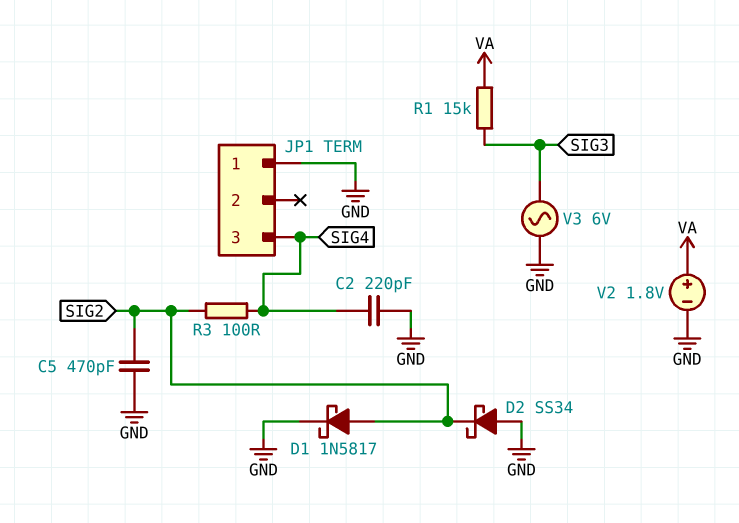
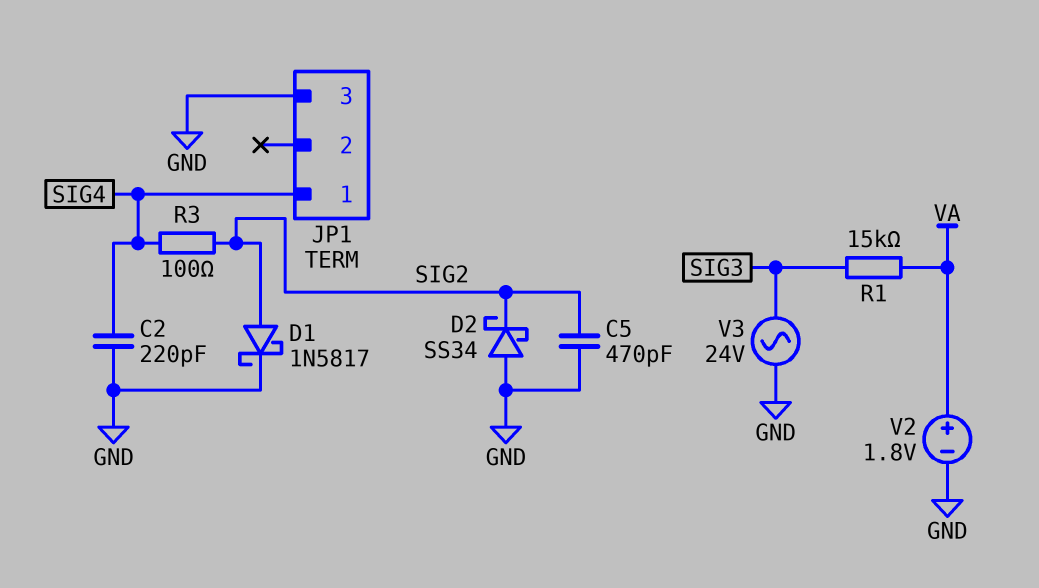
JP1 pin 1: GND -> SIG4
JP1 pin 3: SIG4 -> GND
V3: AC 6V (GND, SIG3) -> AC 24V (GND, SIG3)

